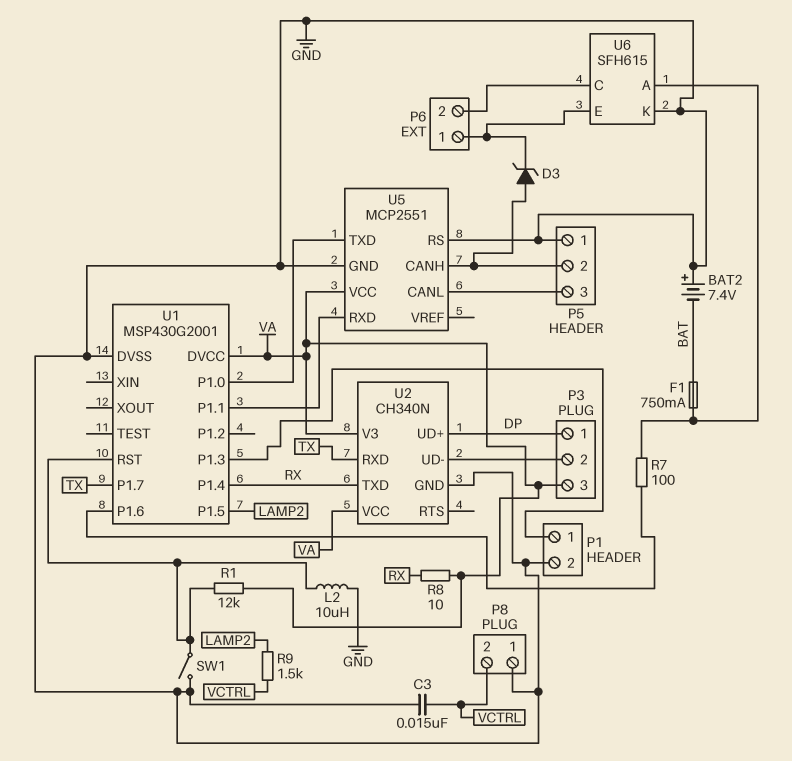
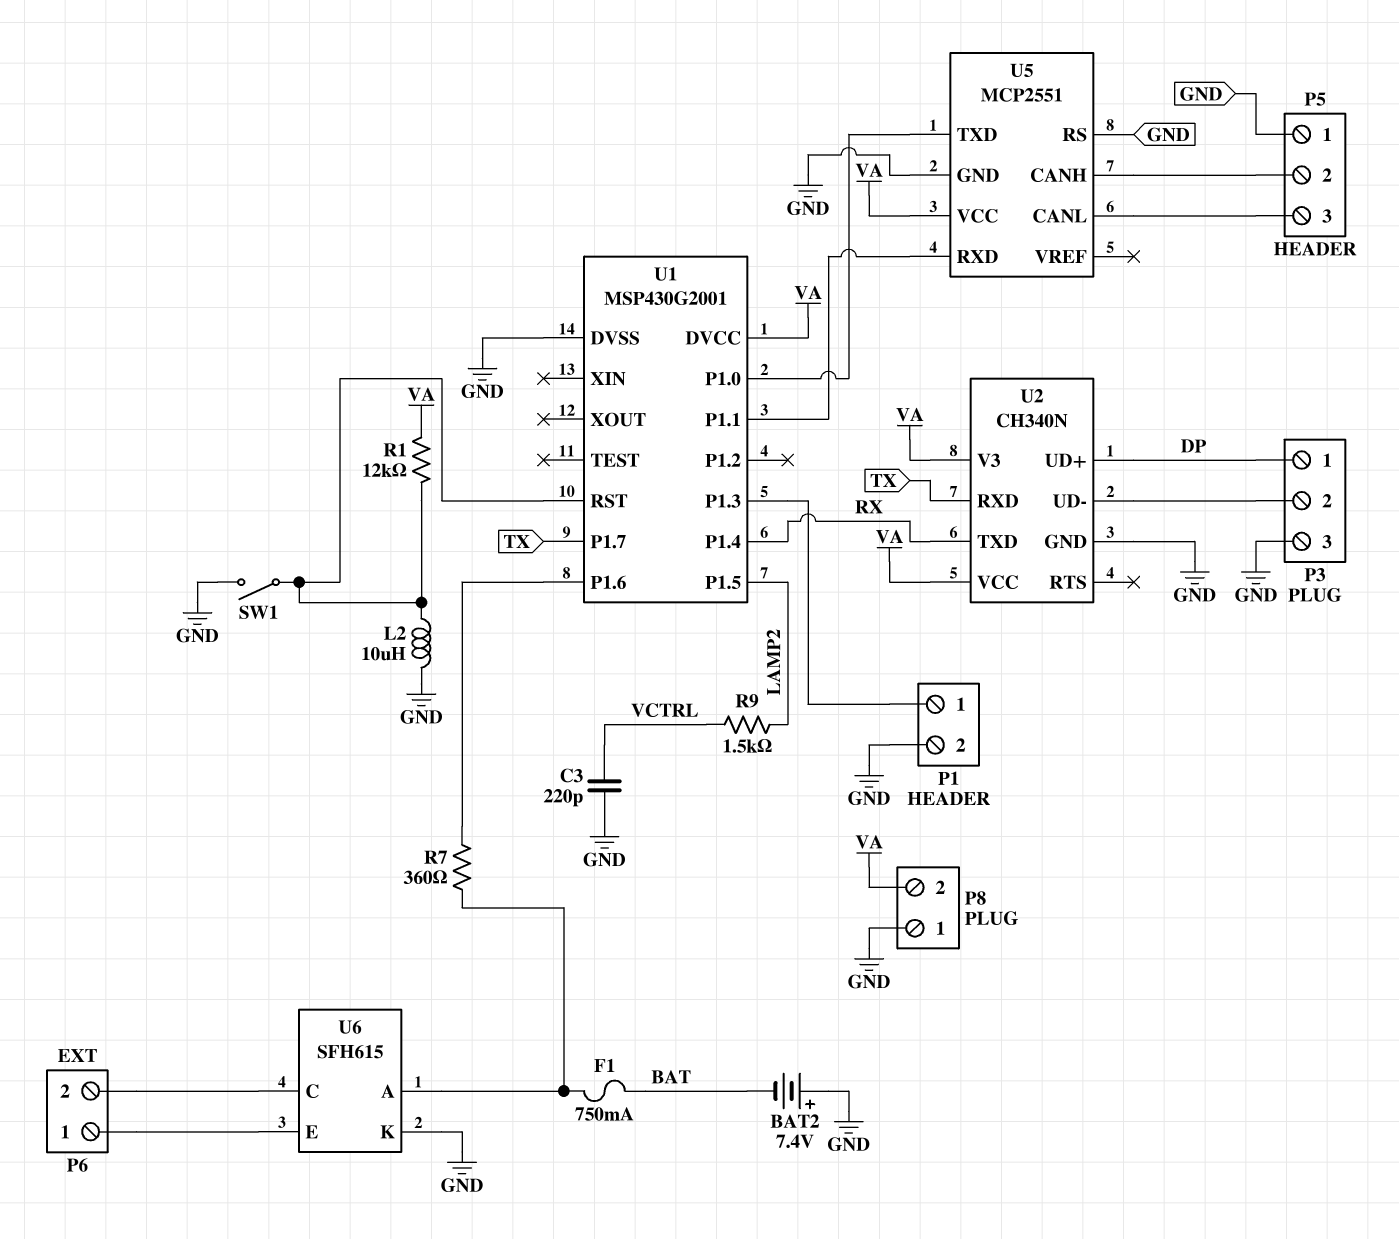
C3: 15nF (GND, VCTRL) -> 220pF (GND, VCTRL)
D3: zener (A P5/2, K P6/1) -> none
P3 pin 3: VA -> GND
P8 pin 2: VCTRL -> VA
R7: 100 (U1/P1.6, U6/A) -> 360 (U1/P1.6, U6/A)
R8: 10 (RX, VA) -> none

